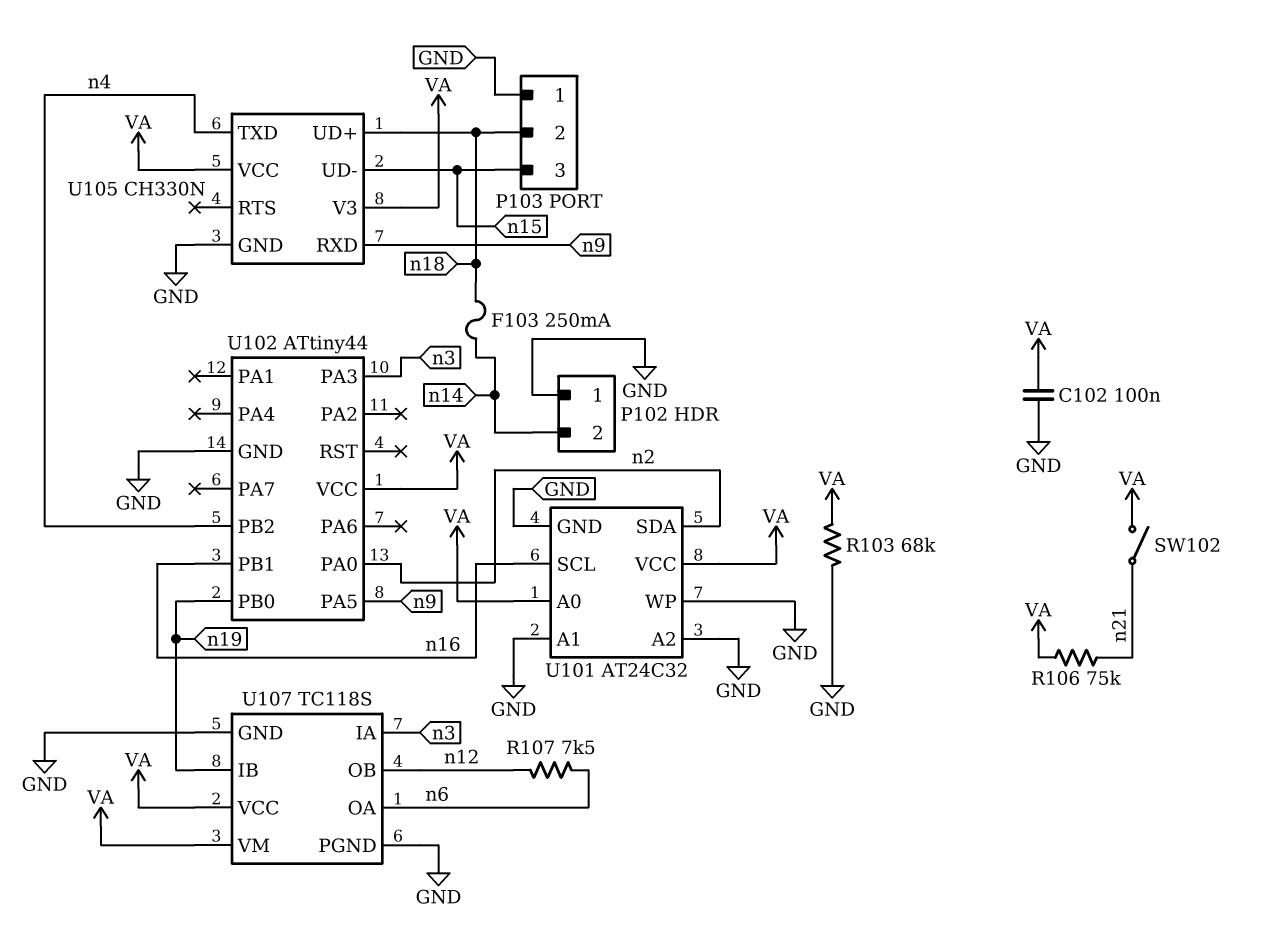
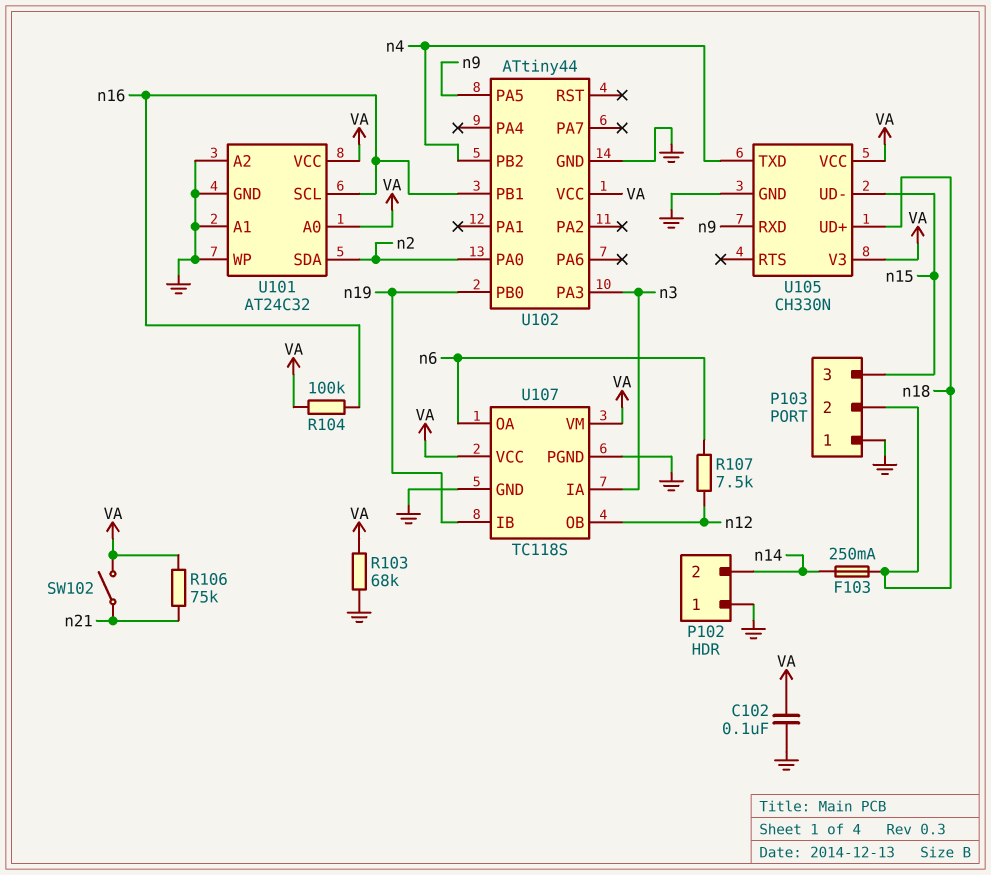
R104: none -> 100k (VA, n16)

